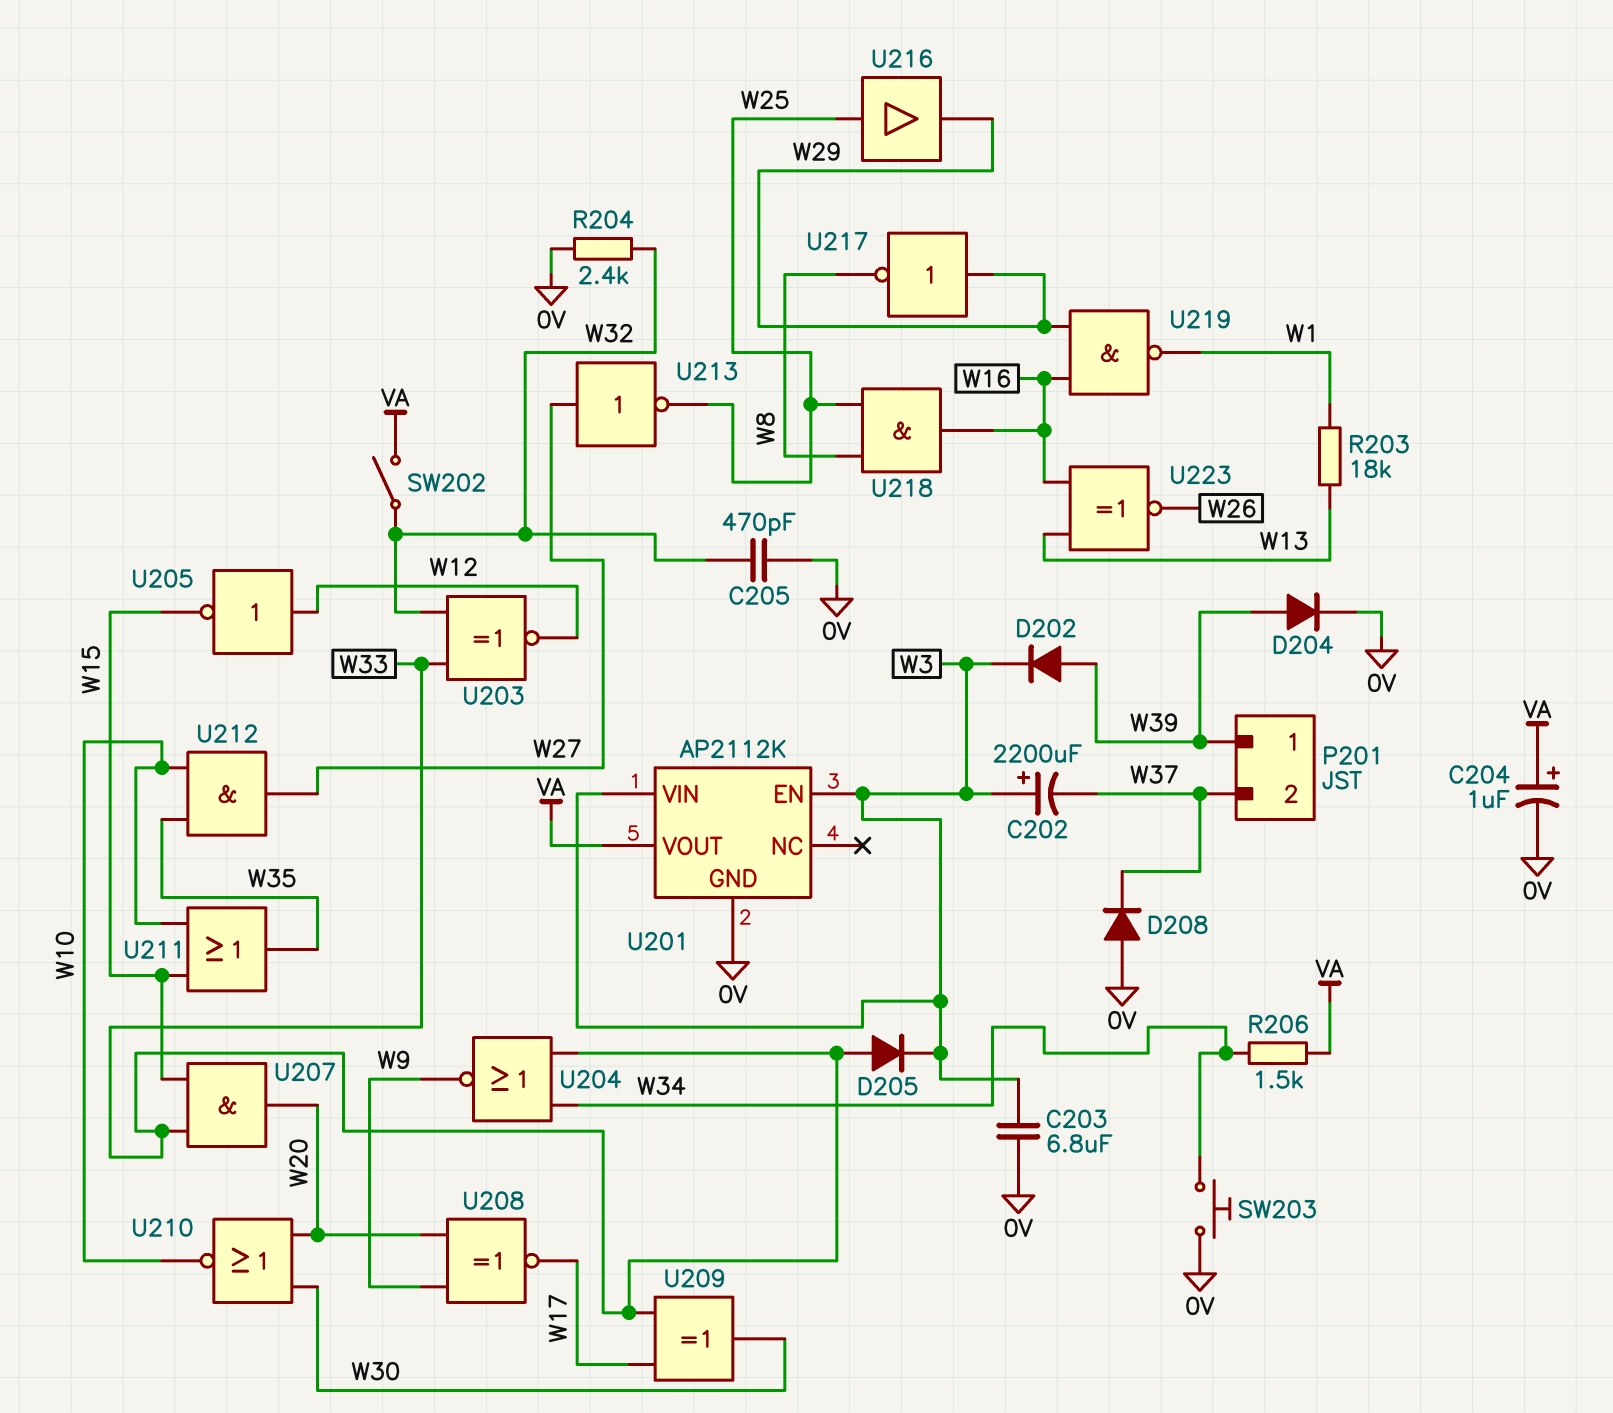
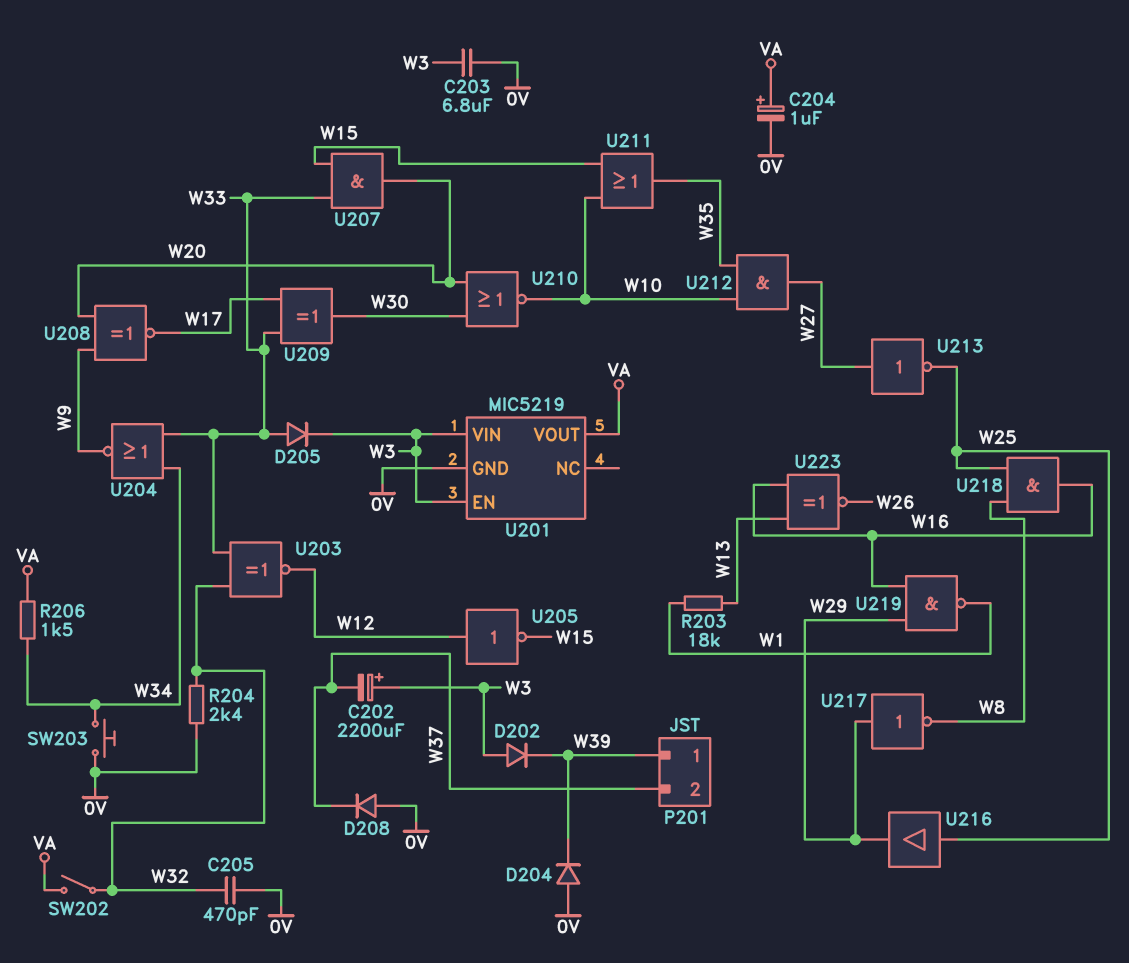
D202: diode (A W39, K W3) -> diode (A W3, K W39)
D204: diode (A W39, K 0V) -> diode (A 0V, K W39)
U201: AP2112K -> MIC5219

